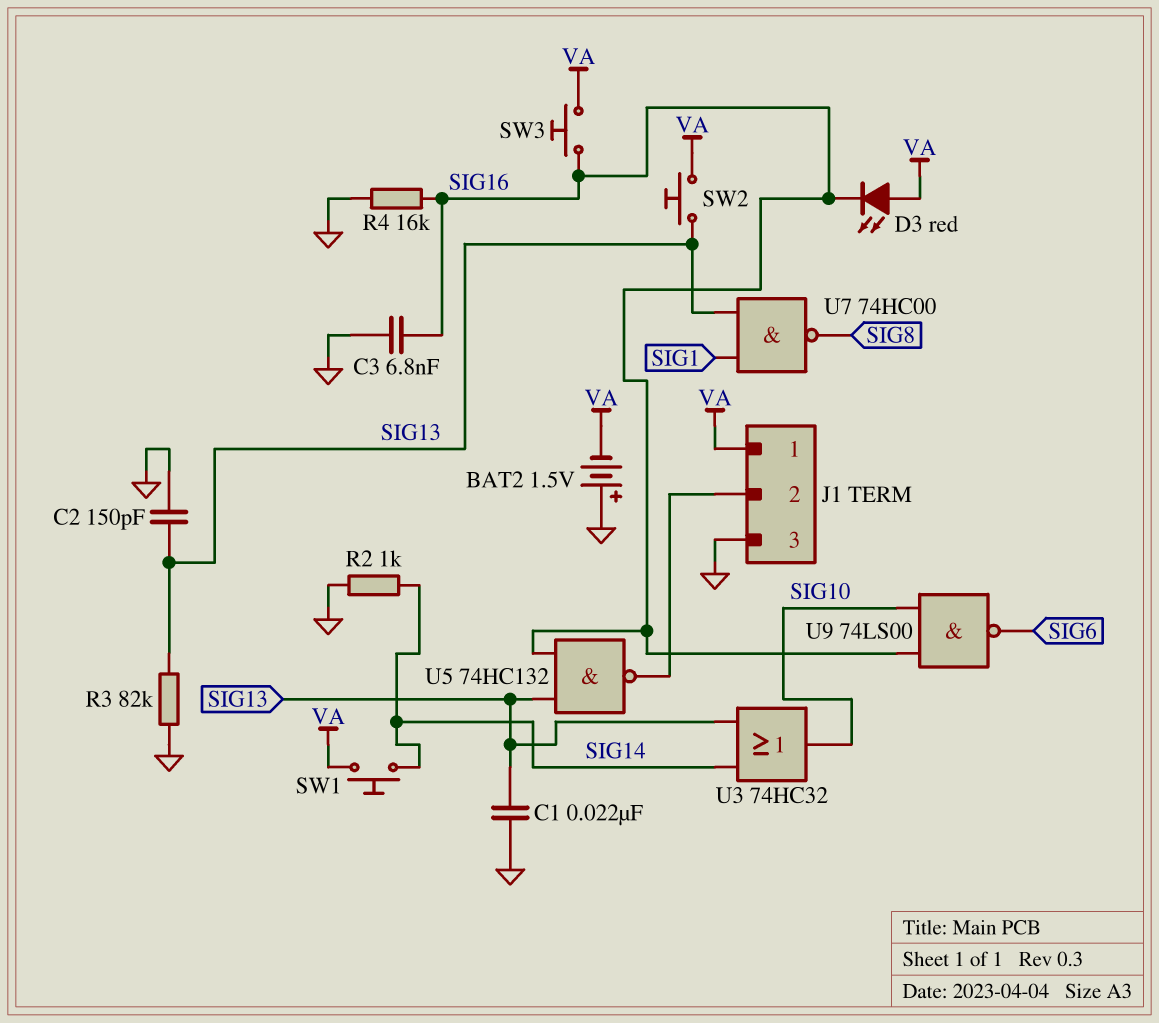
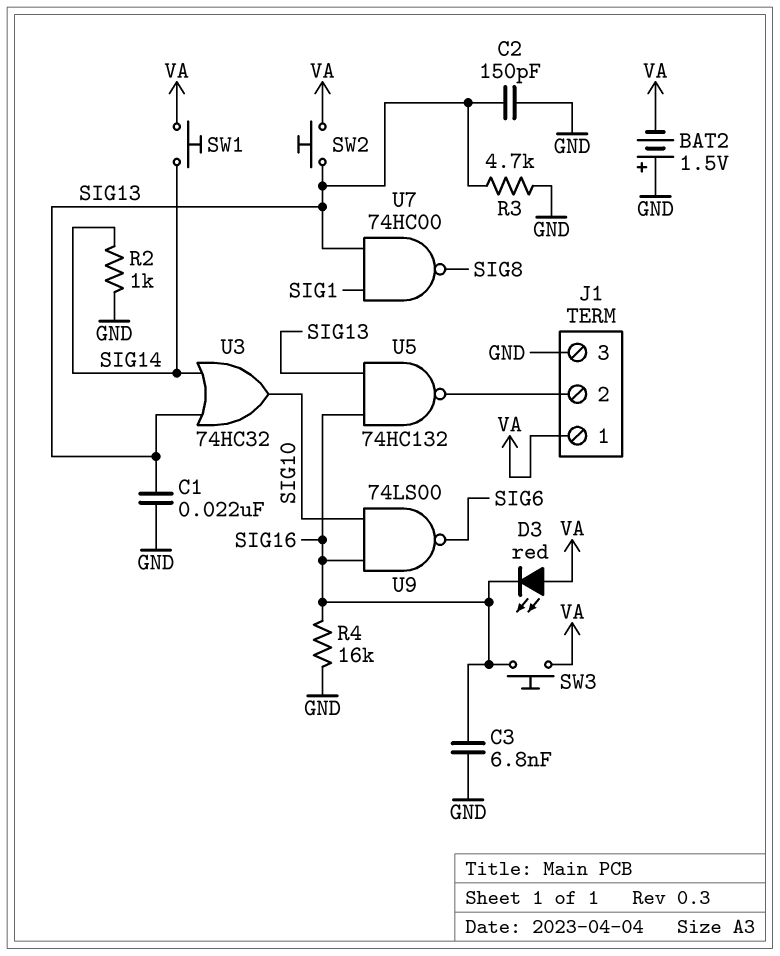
R3: 82k (GND, SIG13) -> 4.7k (GND, SIG13)

